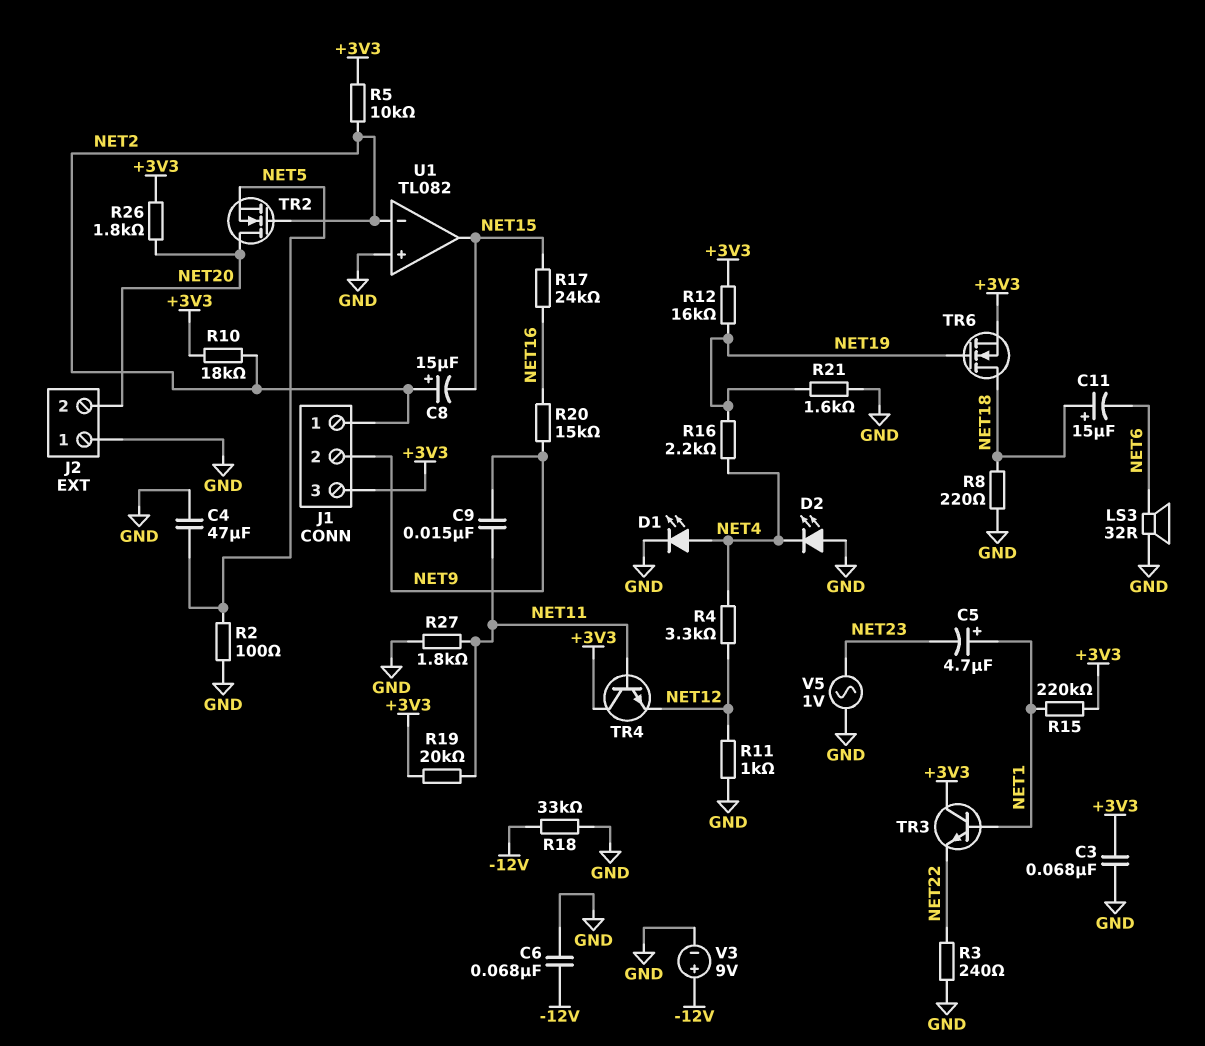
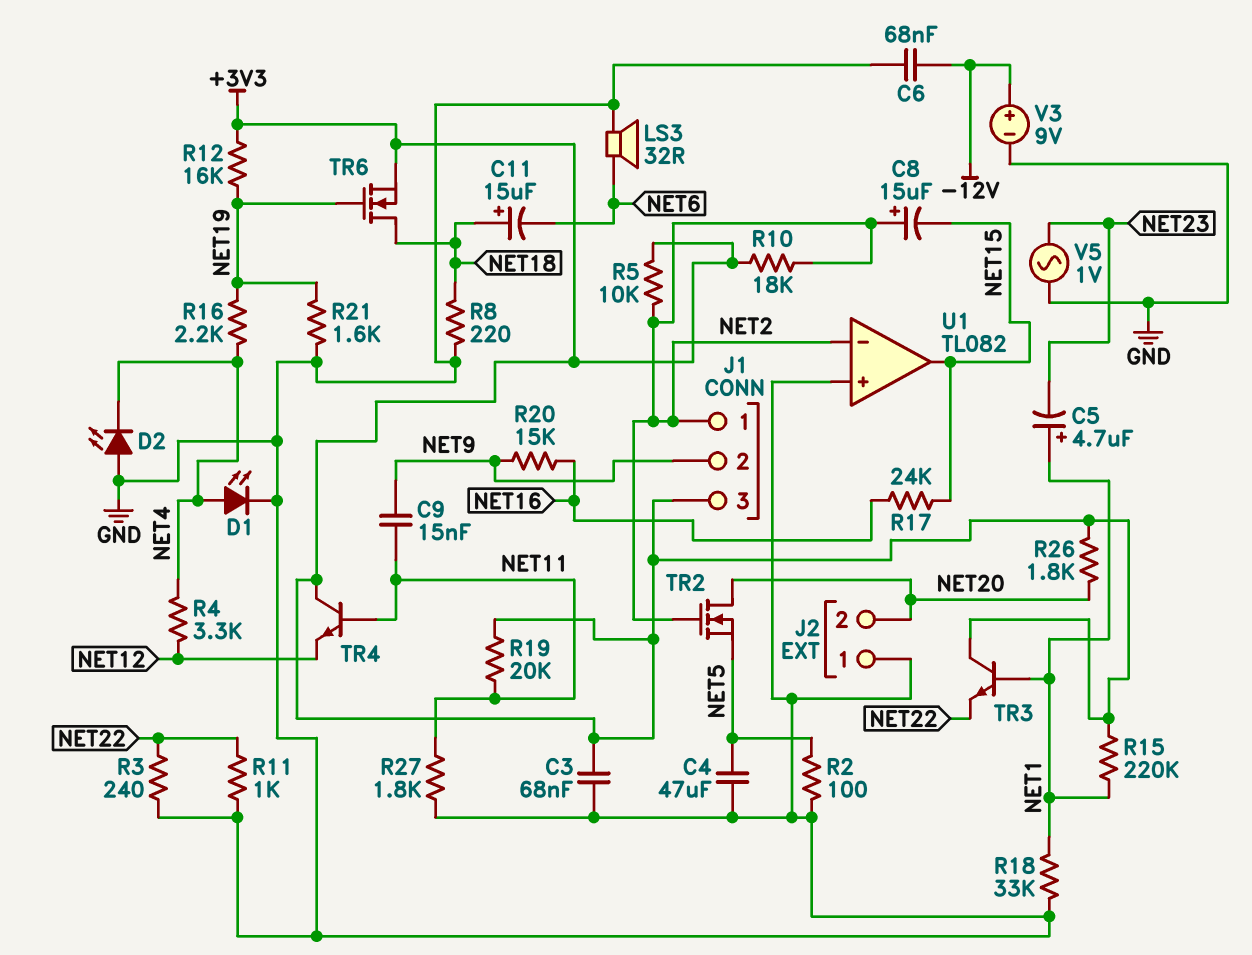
R11: 1k (GND, NET12) -> 1k (GND, NET22)
R18: 33k (-12V, GND) -> 33k (GND, NET1)

